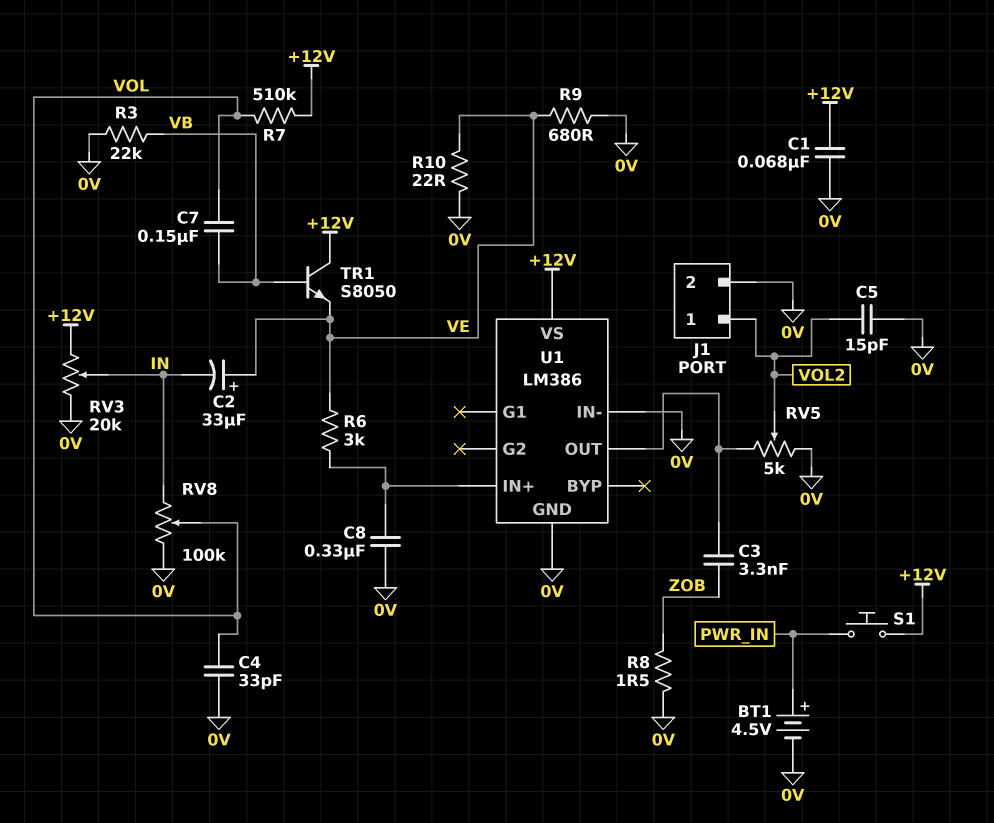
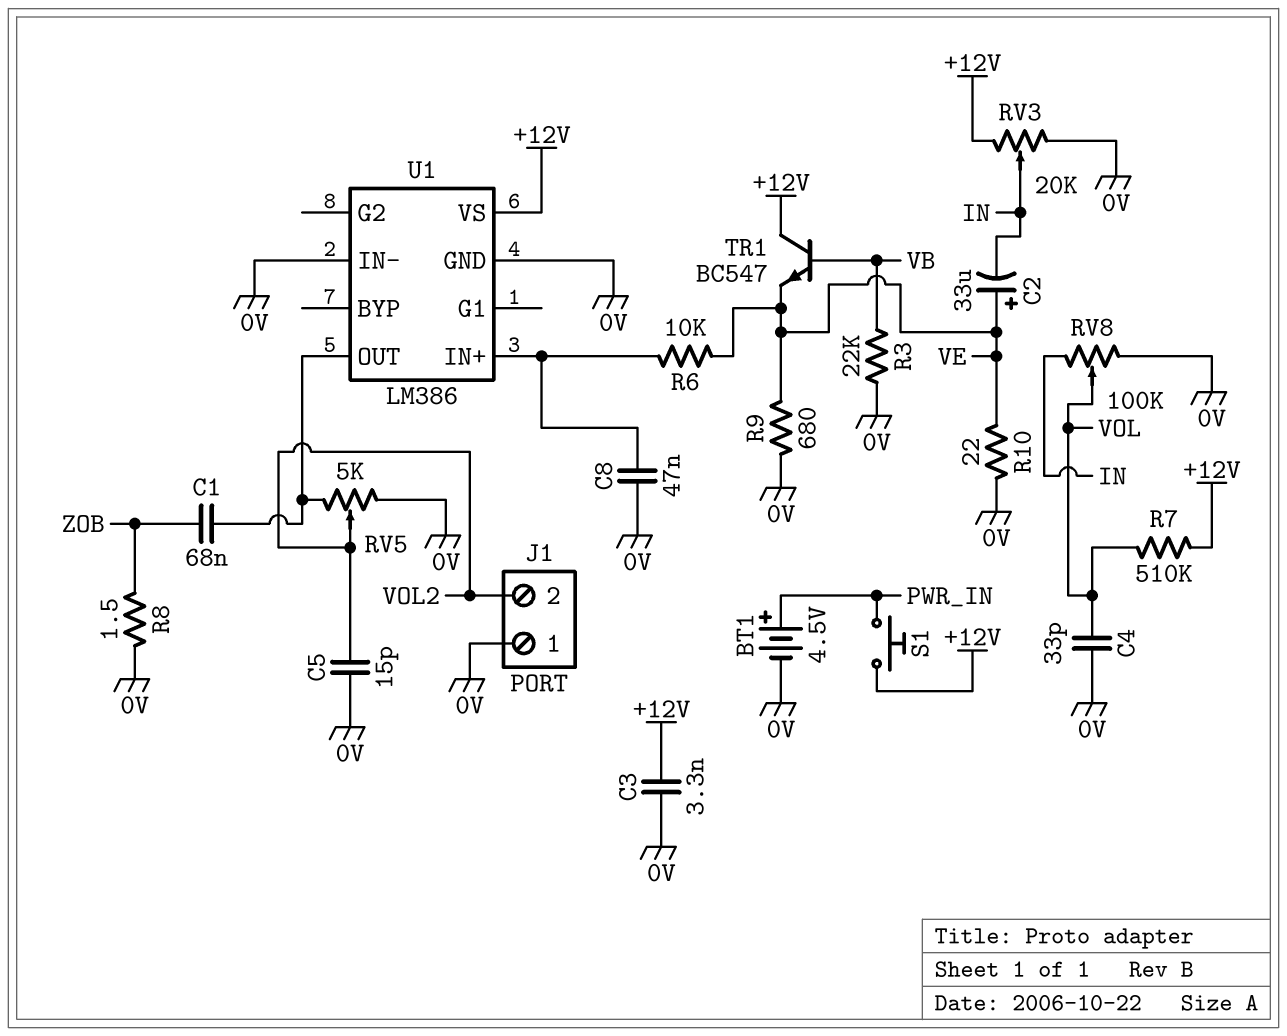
C1: 68nF (+12V, 0V) -> 68nF (U1/OUT, ZOB)
C3: 3.3nF (U1/OUT, ZOB) -> 3.3nF (+12V, 0V)
C7: 150nF (VB, VOL) -> none
C8: 330nF (0V, U1/IN+) -> 47nF (0V, U1/IN+)
J1 pin 1: VOL2 -> 0V
J1 pin 2: 0V -> VOL2
R6: 3k (U1/IN+, VE) -> 10k (U1/IN+, VE)
TR1: NPN S8050 (B VB, C +12V, E VE) -> NPN BC547 (B VB, C +12V, E VE)

